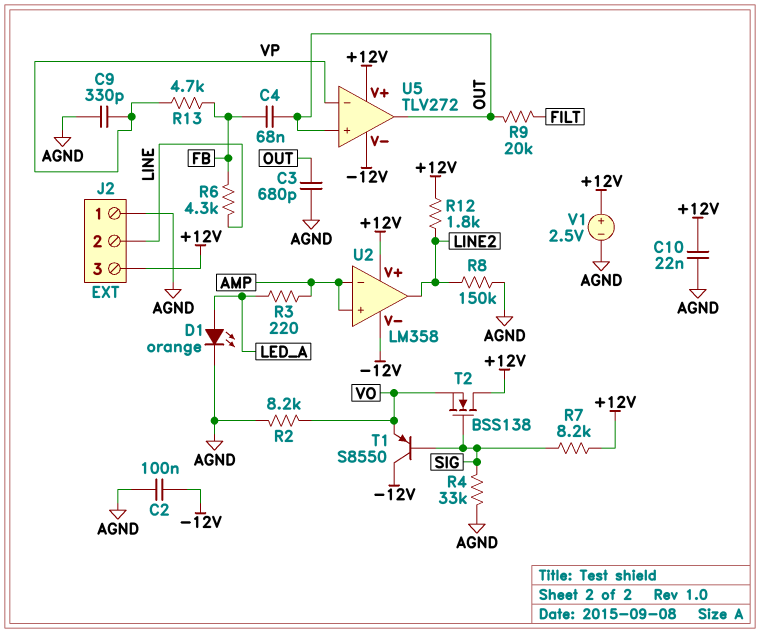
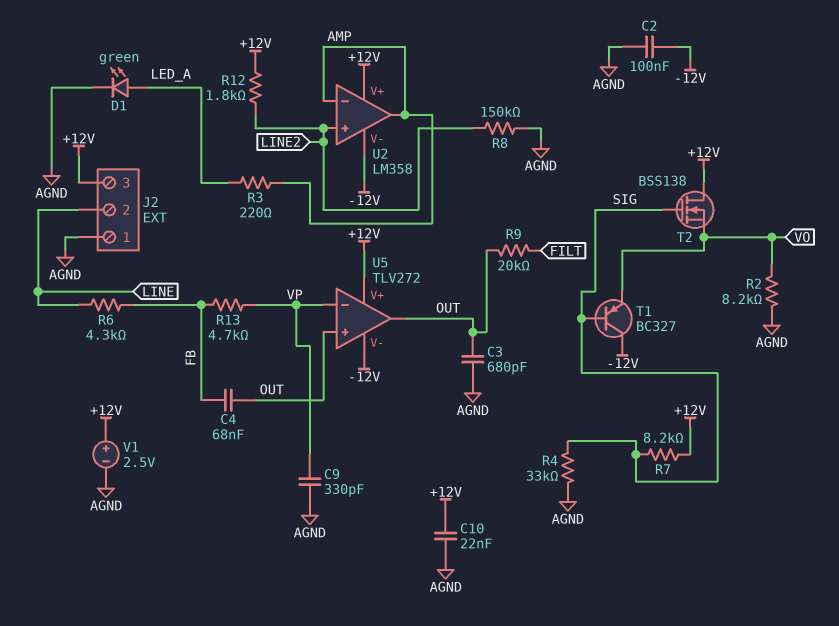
D1: LED orange (A LED_A, K AGND) -> LED green (A LED_A, K AGND)
T1: PNP S8550 (B SIG, C -12V, E VO) -> PNP BC327 (B SIG, C -12V, E VO)
U2 pin in+: AMP -> LINE2
U2 pin out: LINE2 -> AMP

